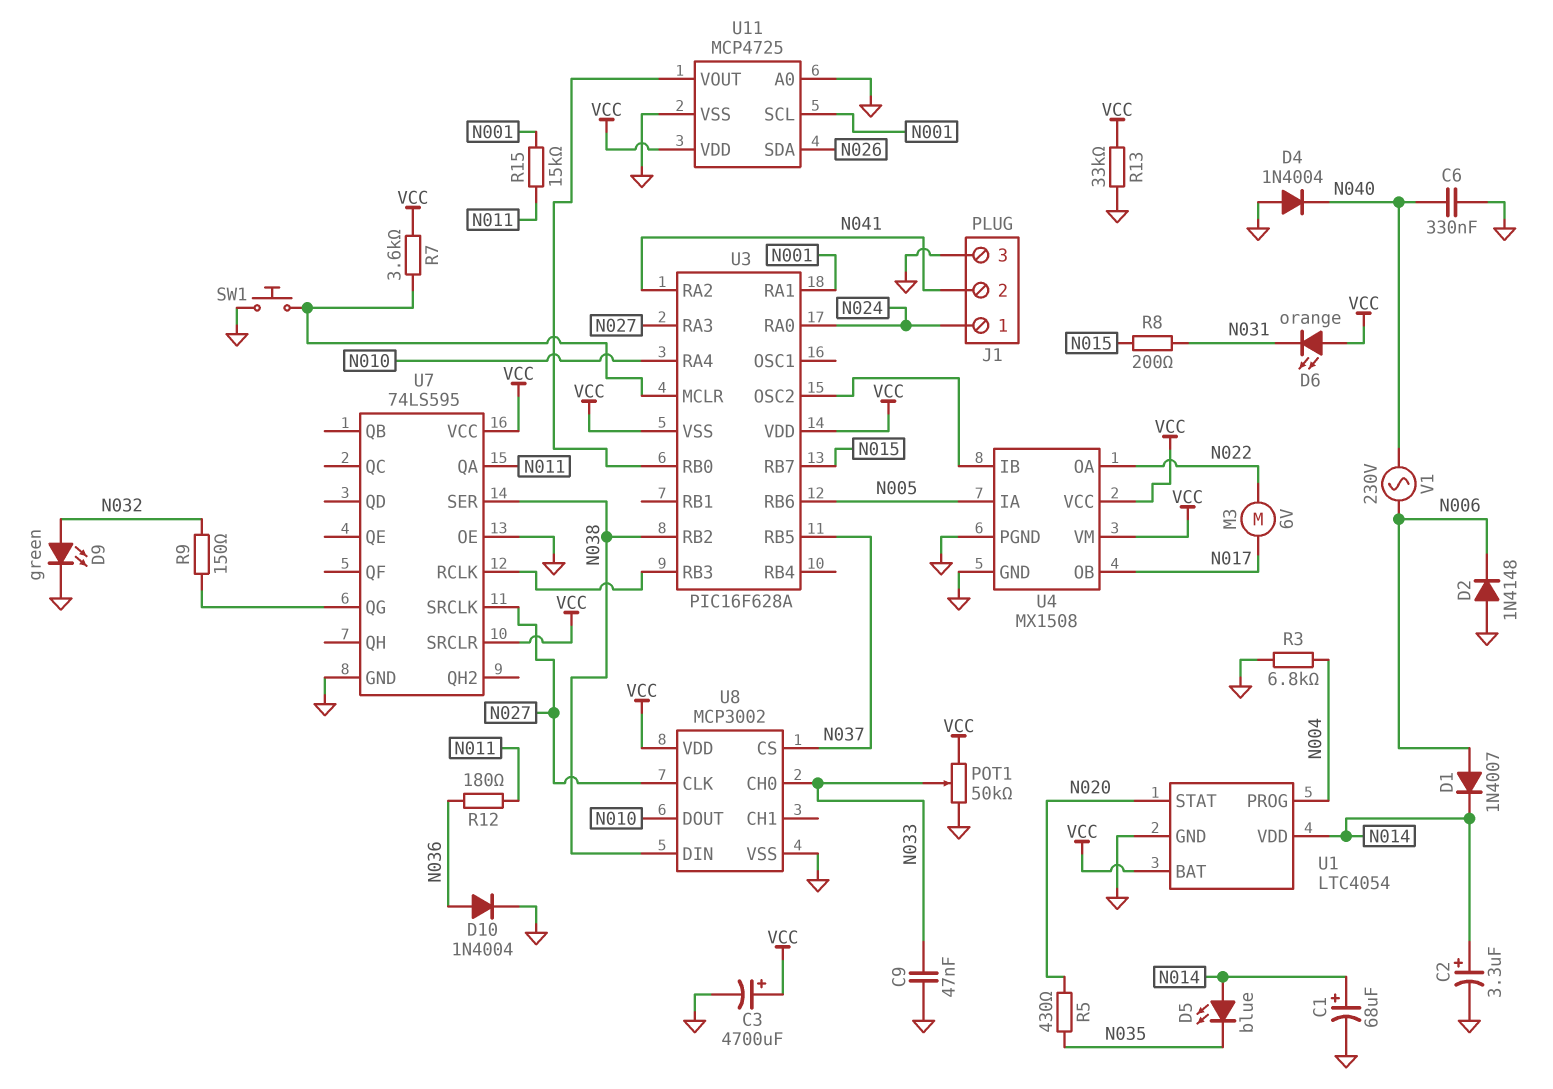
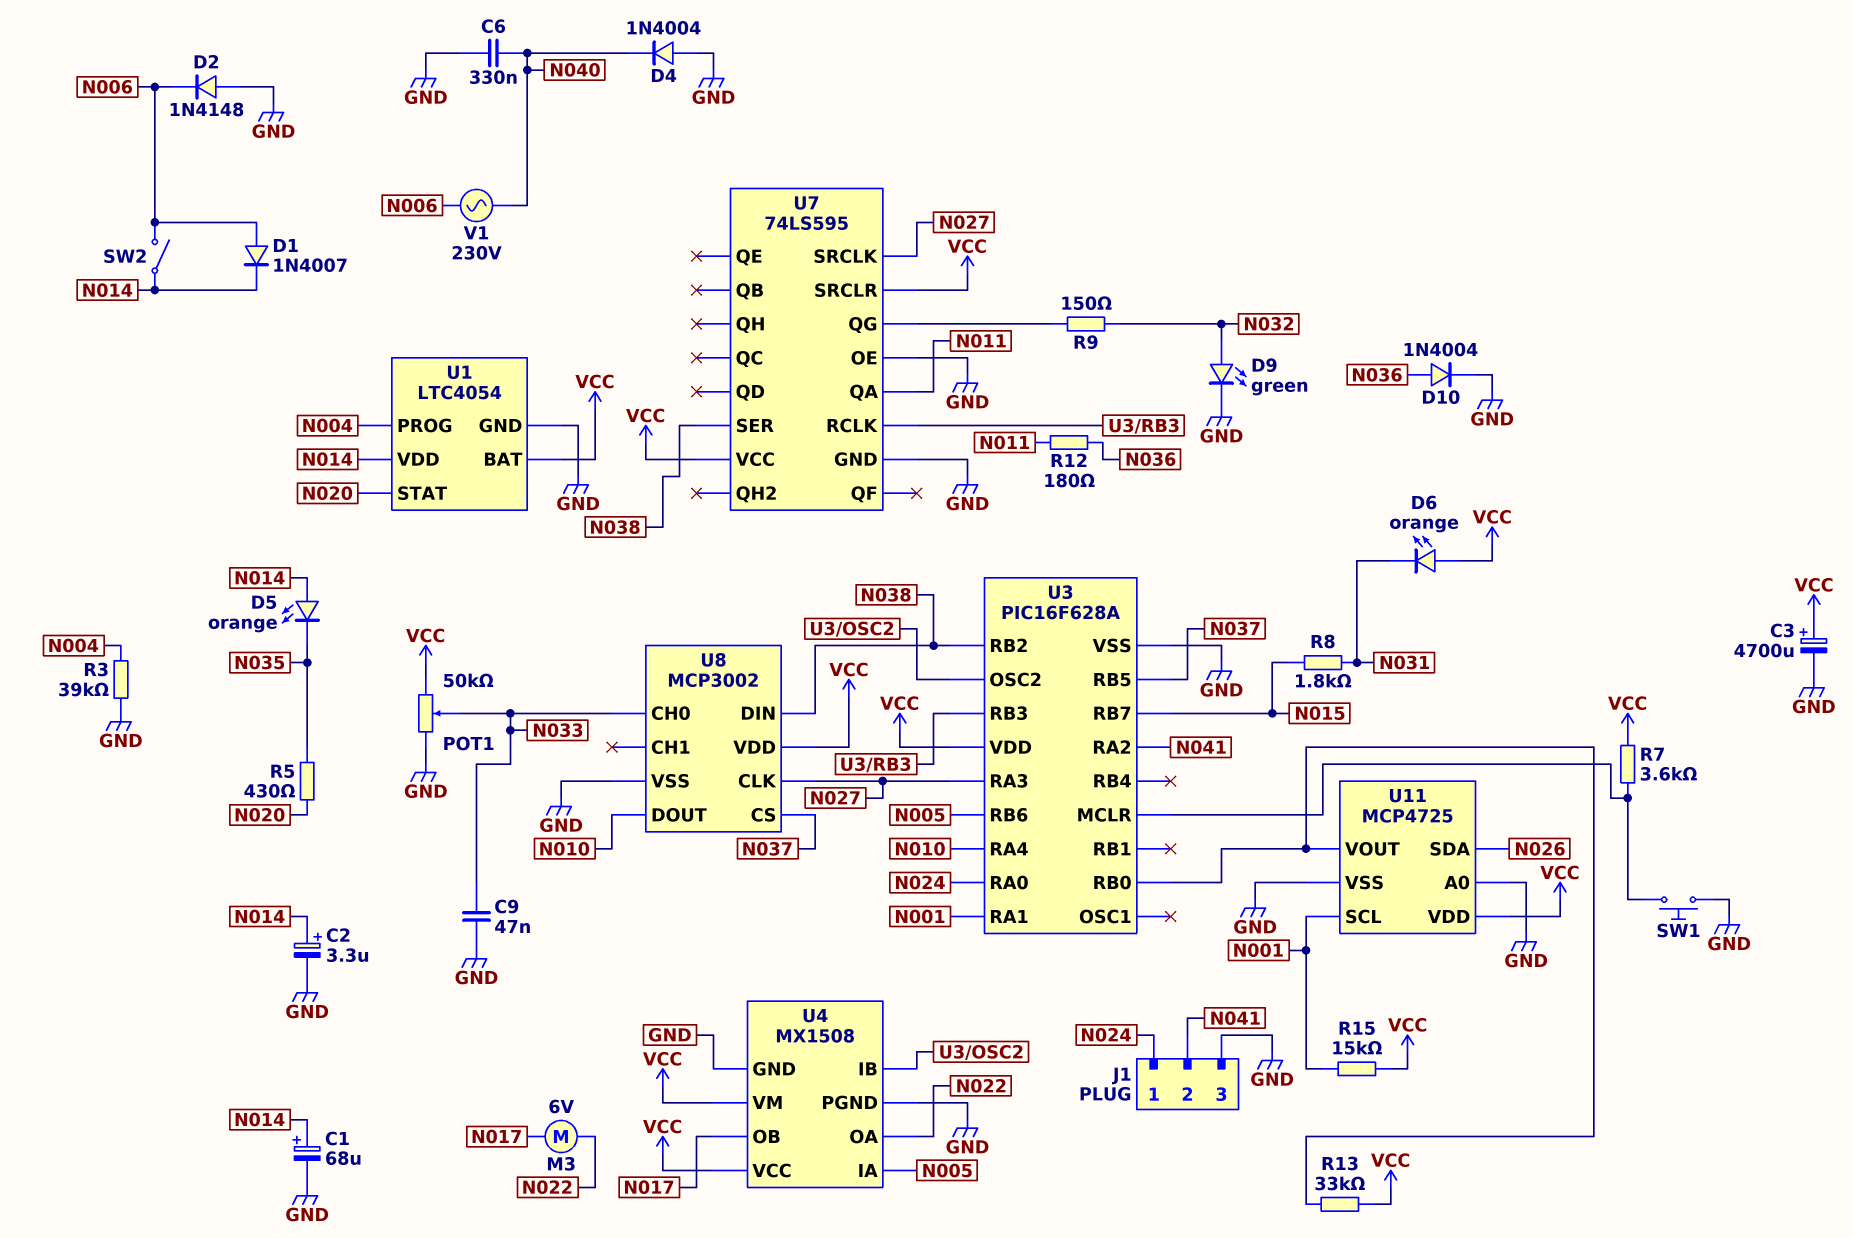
D5: LED blue (A N014, K N035) -> LED orange (A N014, K N035)
R3: 6.8k (GND, N004) -> 39k (GND, N004)
R8: 200 (N015, N031) -> 1.8k (N015, N031)
R13: 33k (GND, VCC) -> 33k (U3/RB0, VCC)
R15: 15k (N001, N011) -> 15k (N001, VCC)
SW2: none -> switch (N006, N014)
U3 pin VSS: VCC -> GND

